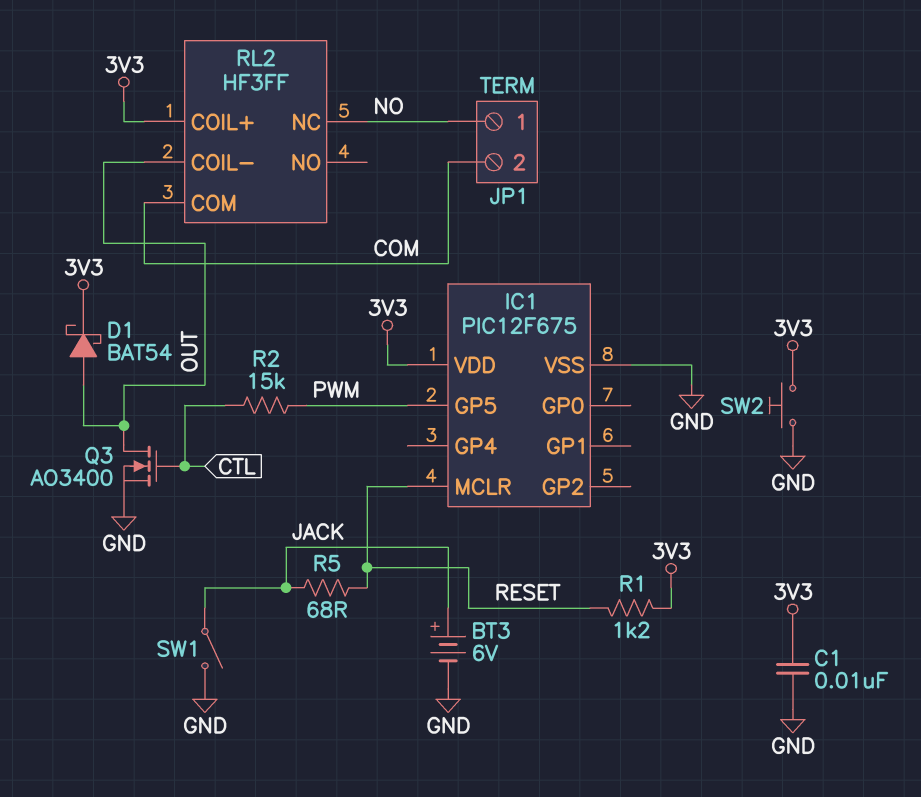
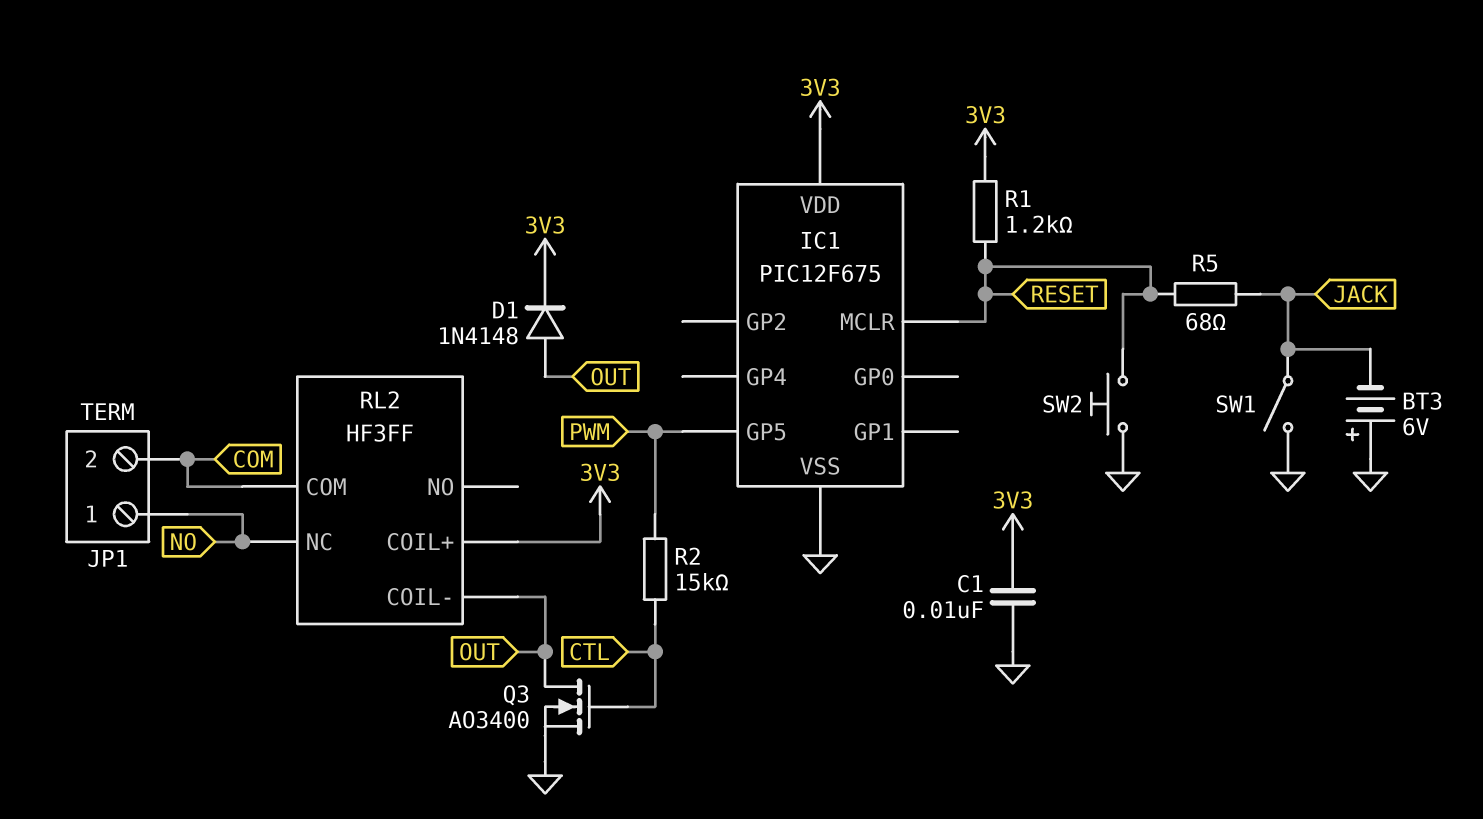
BT3: 6V (plus JACK, minus GND) -> 6V (plus GND, minus JACK)
D1: schottky BAT54 (A OUT, K 3V3) -> diode 1N4148 (A OUT, K 3V3)
SW2: button (3V3, GND) -> button (GND, RESET)

